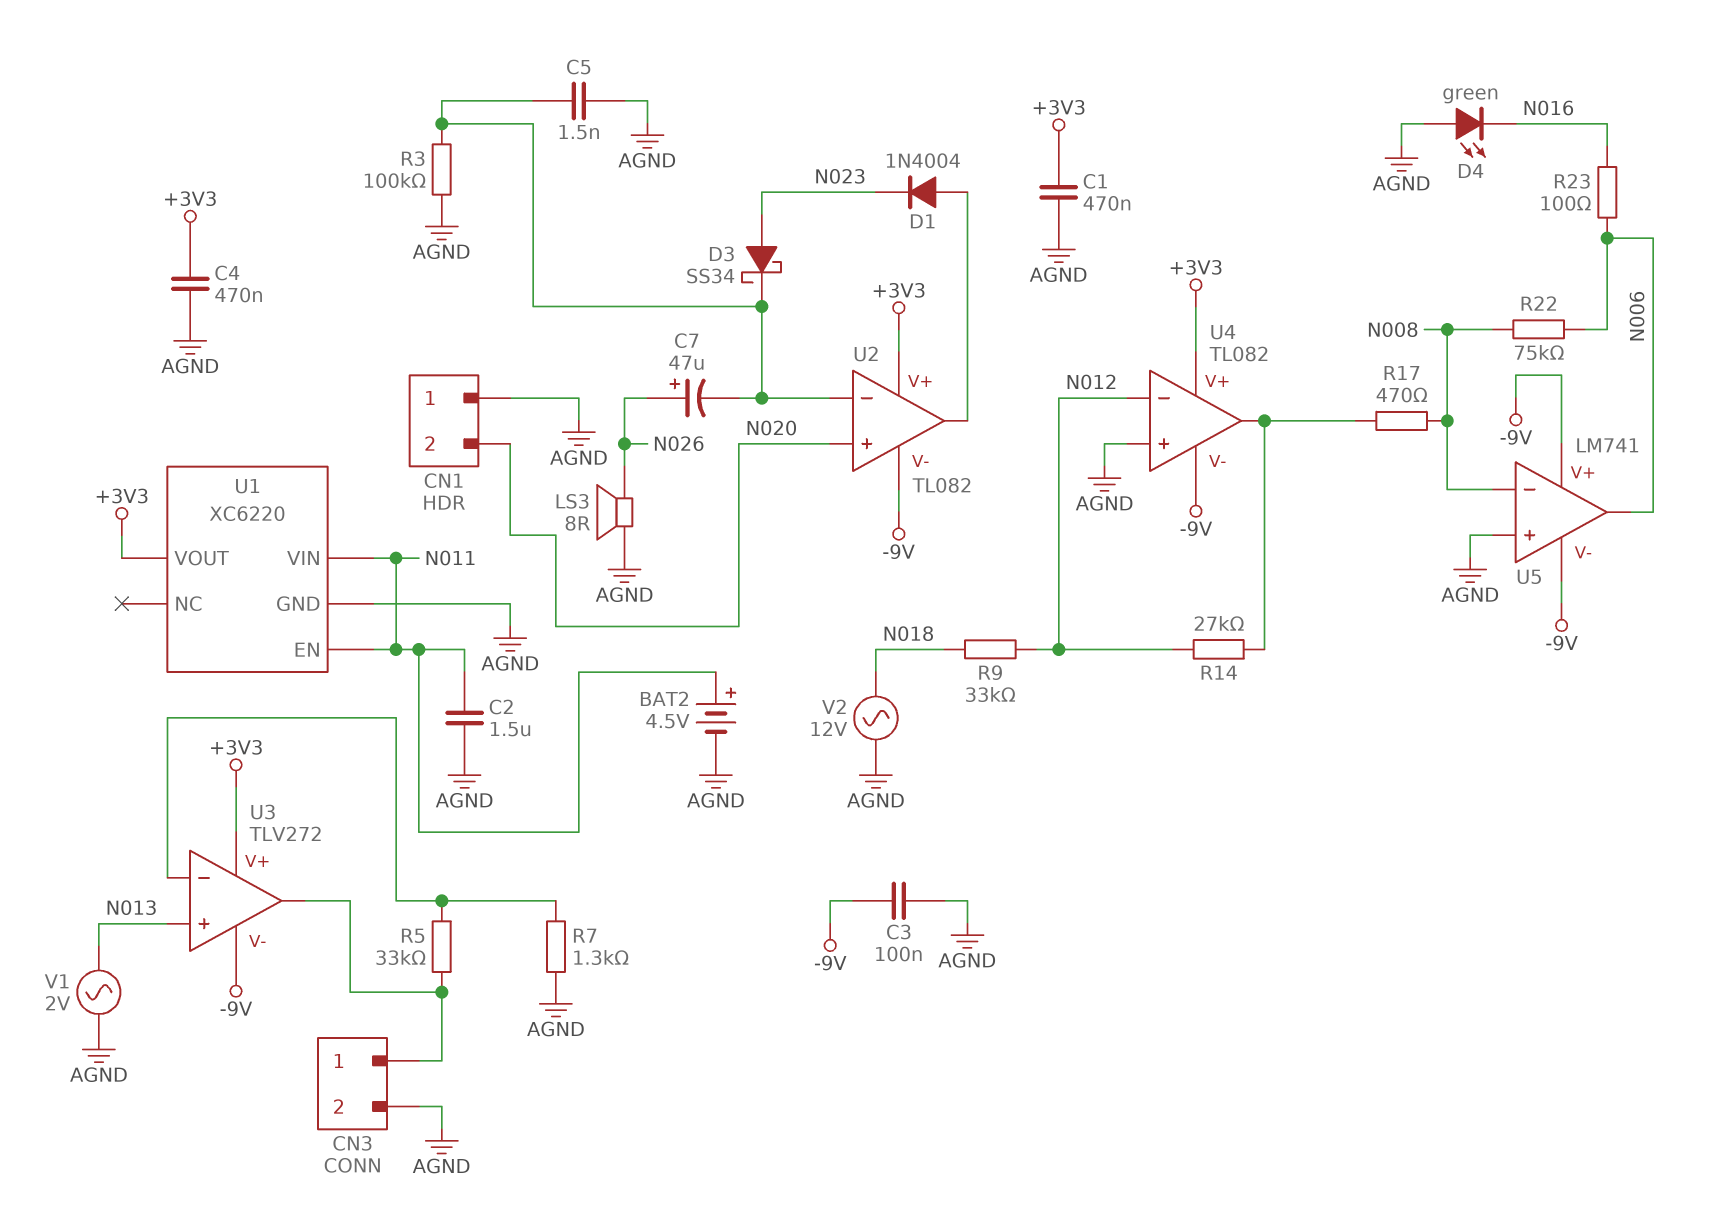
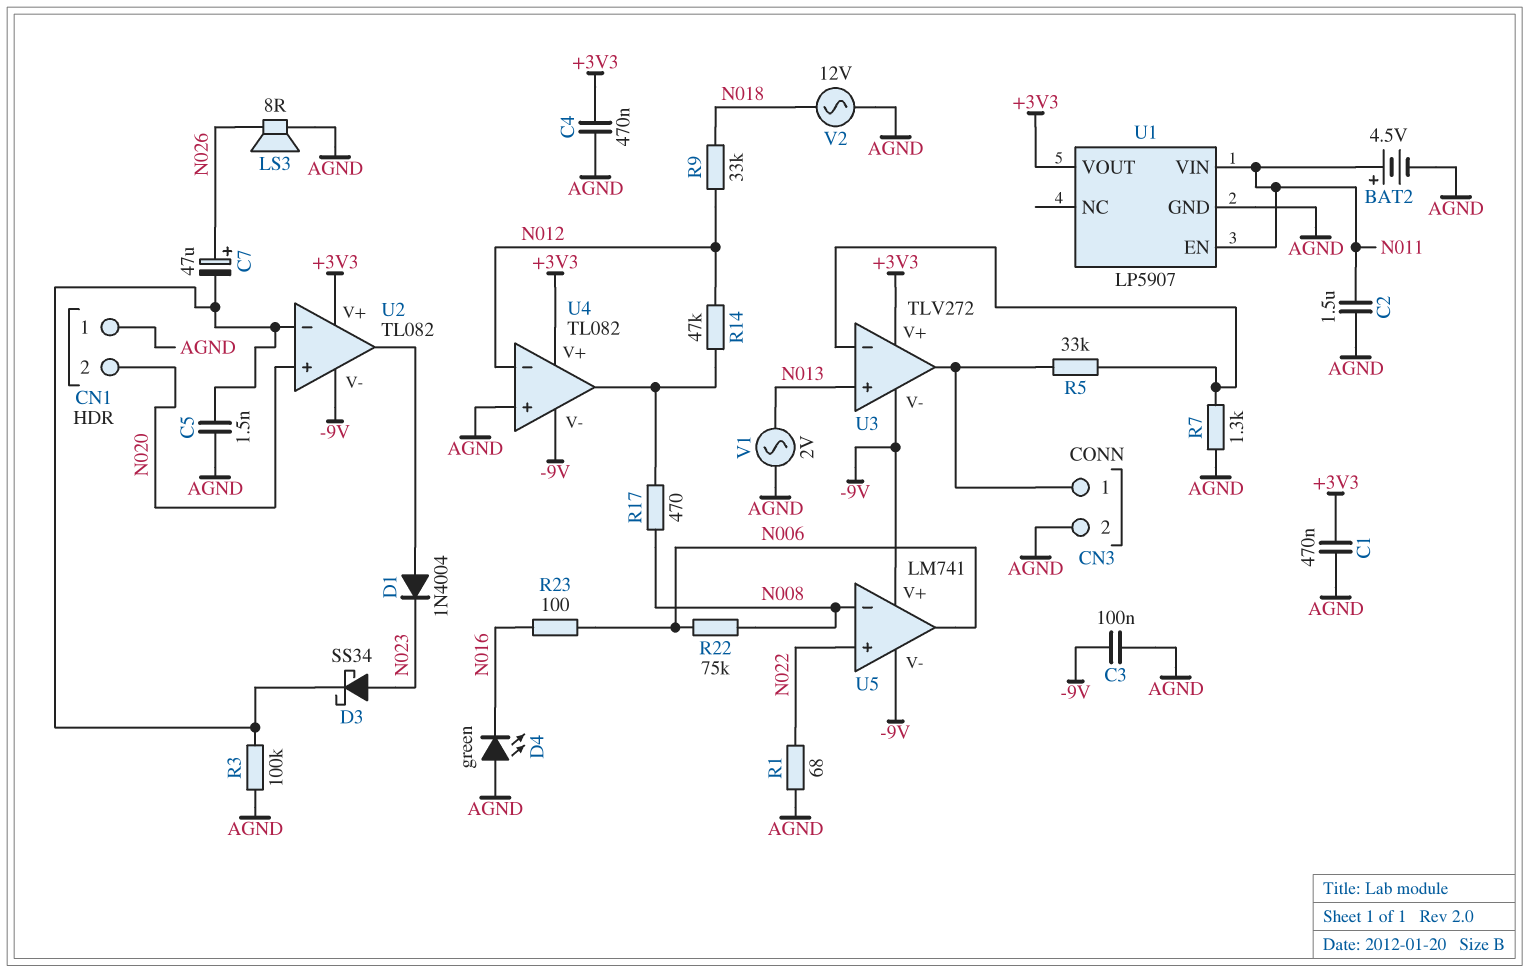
R1: none -> 68 (AGND, N022)
R14: 27k (N012, U4/out) -> 47k (N012, U4/out)
U1: XC6220 -> LP5907
U5 pin in+: AGND -> N022

